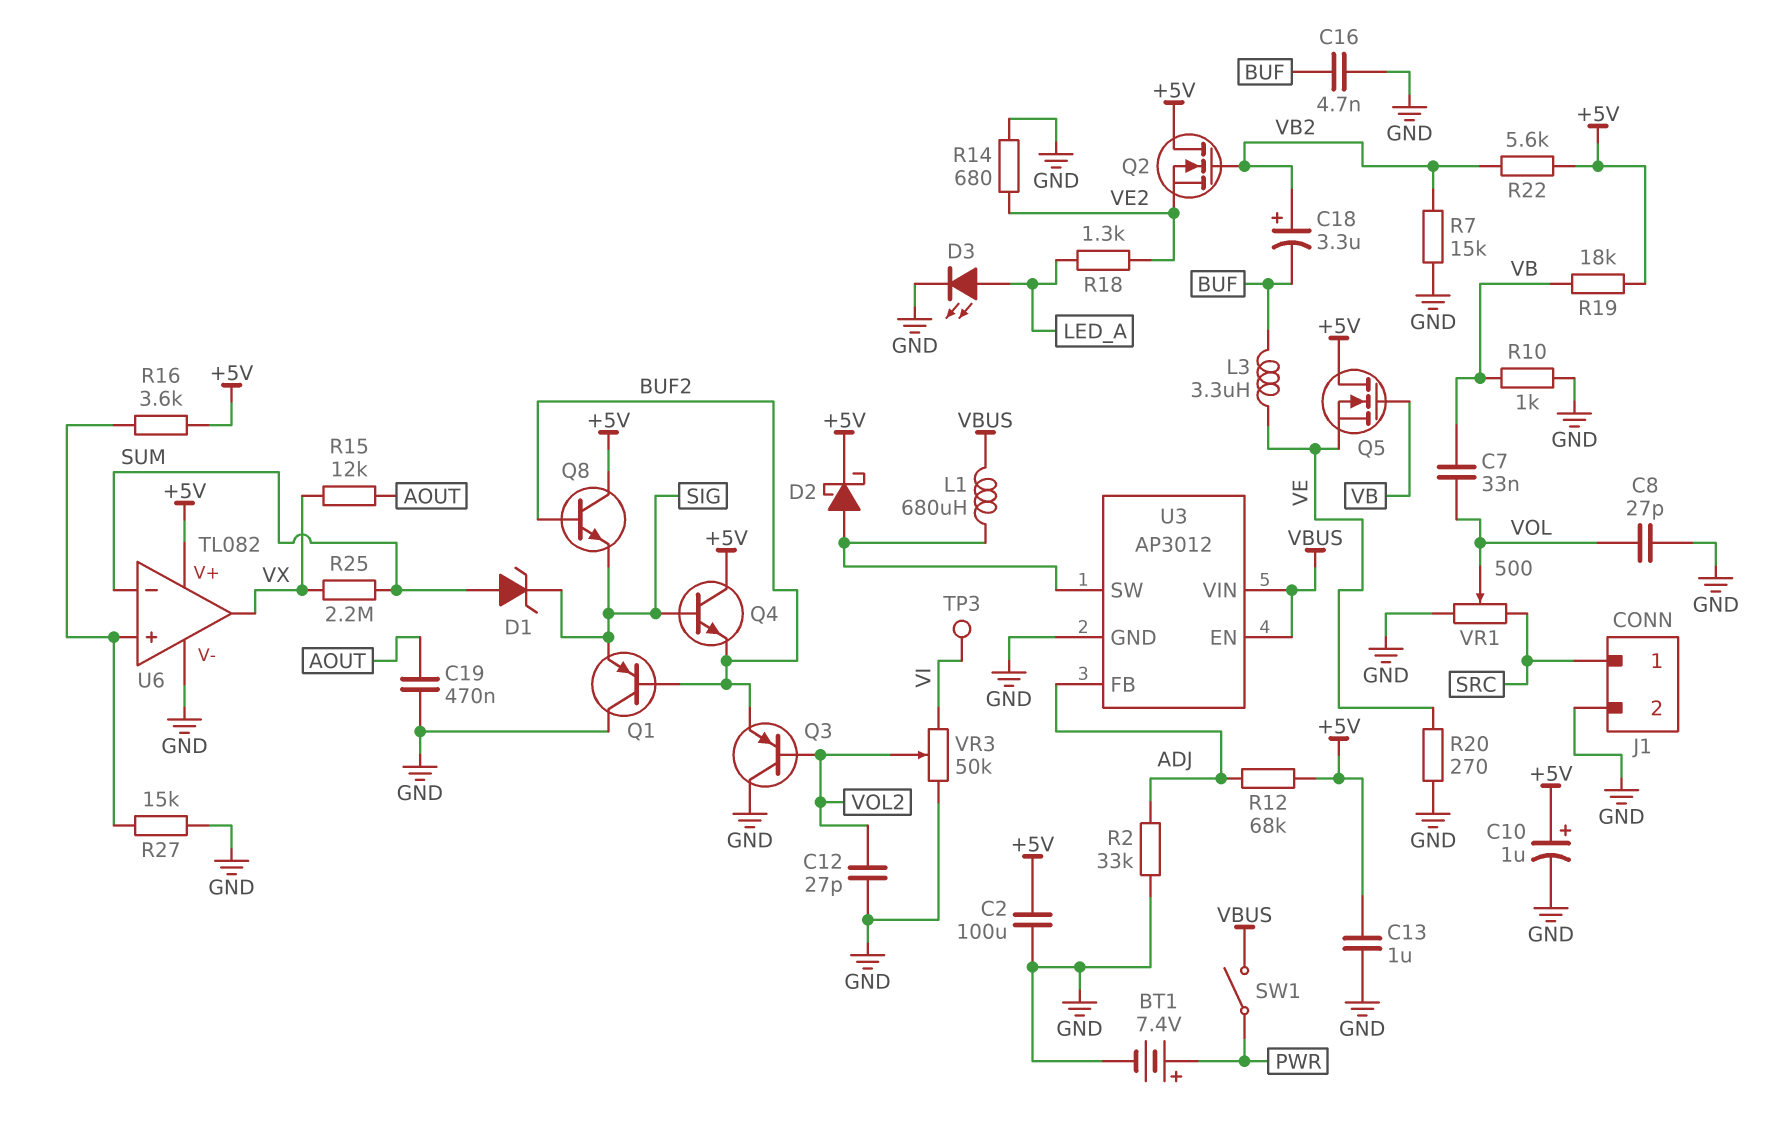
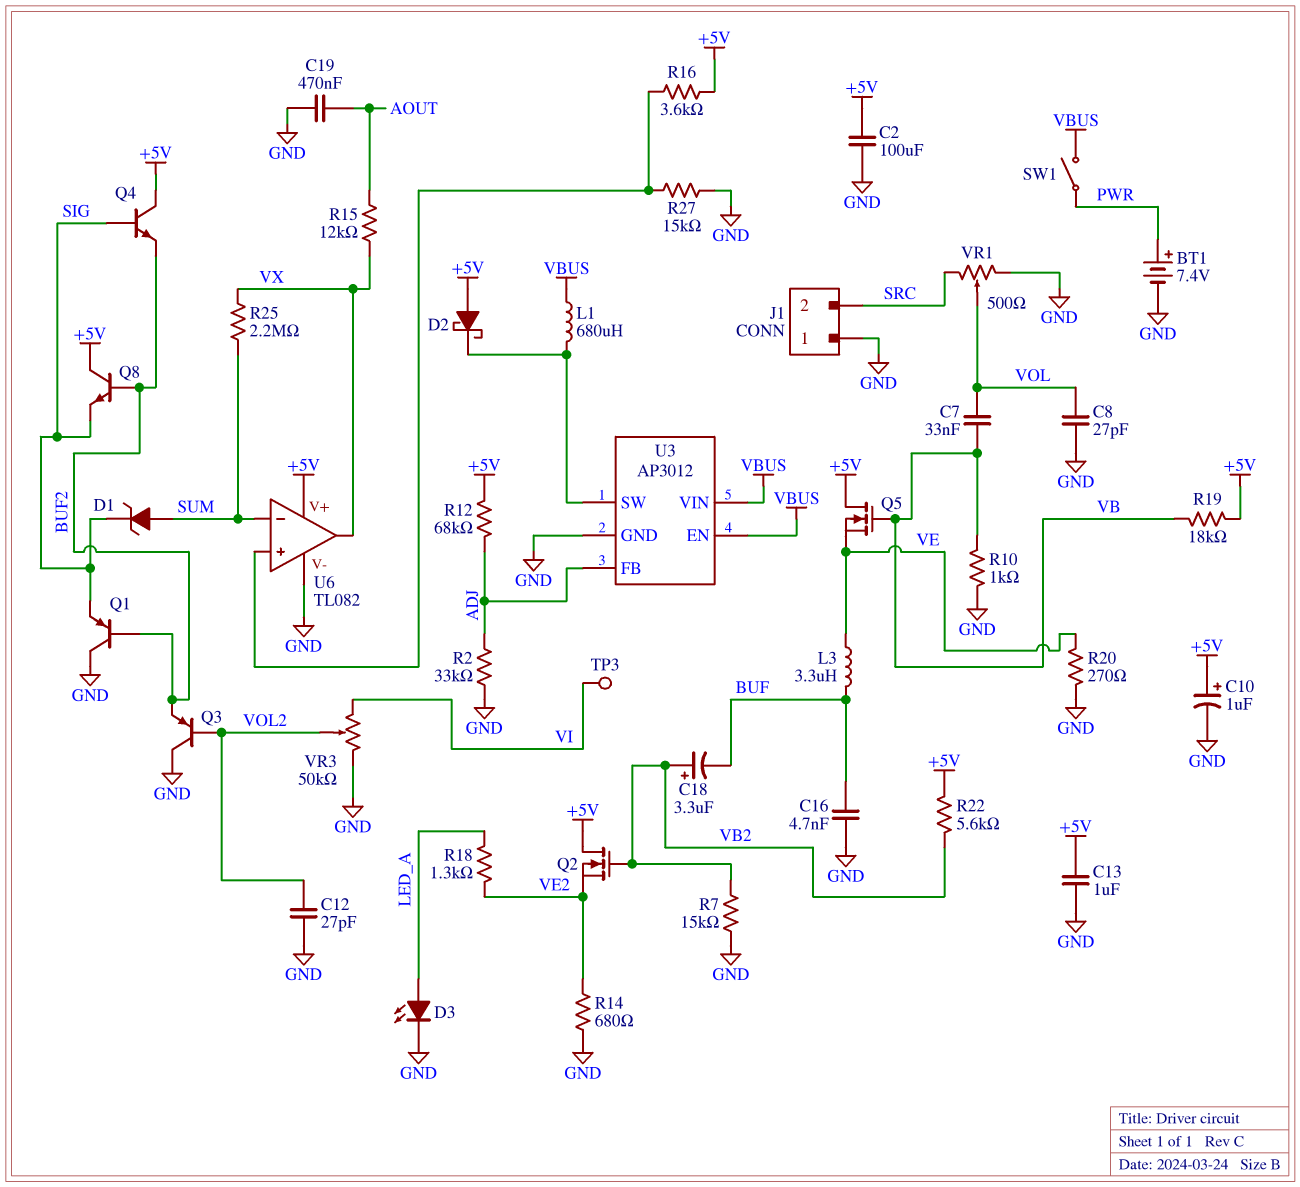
D2: schottky (A U3/SW, K +5V) -> schottky (A +5V, K U3/SW)
J1 pin 1: SRC -> GND
J1 pin 2: GND -> SRC

